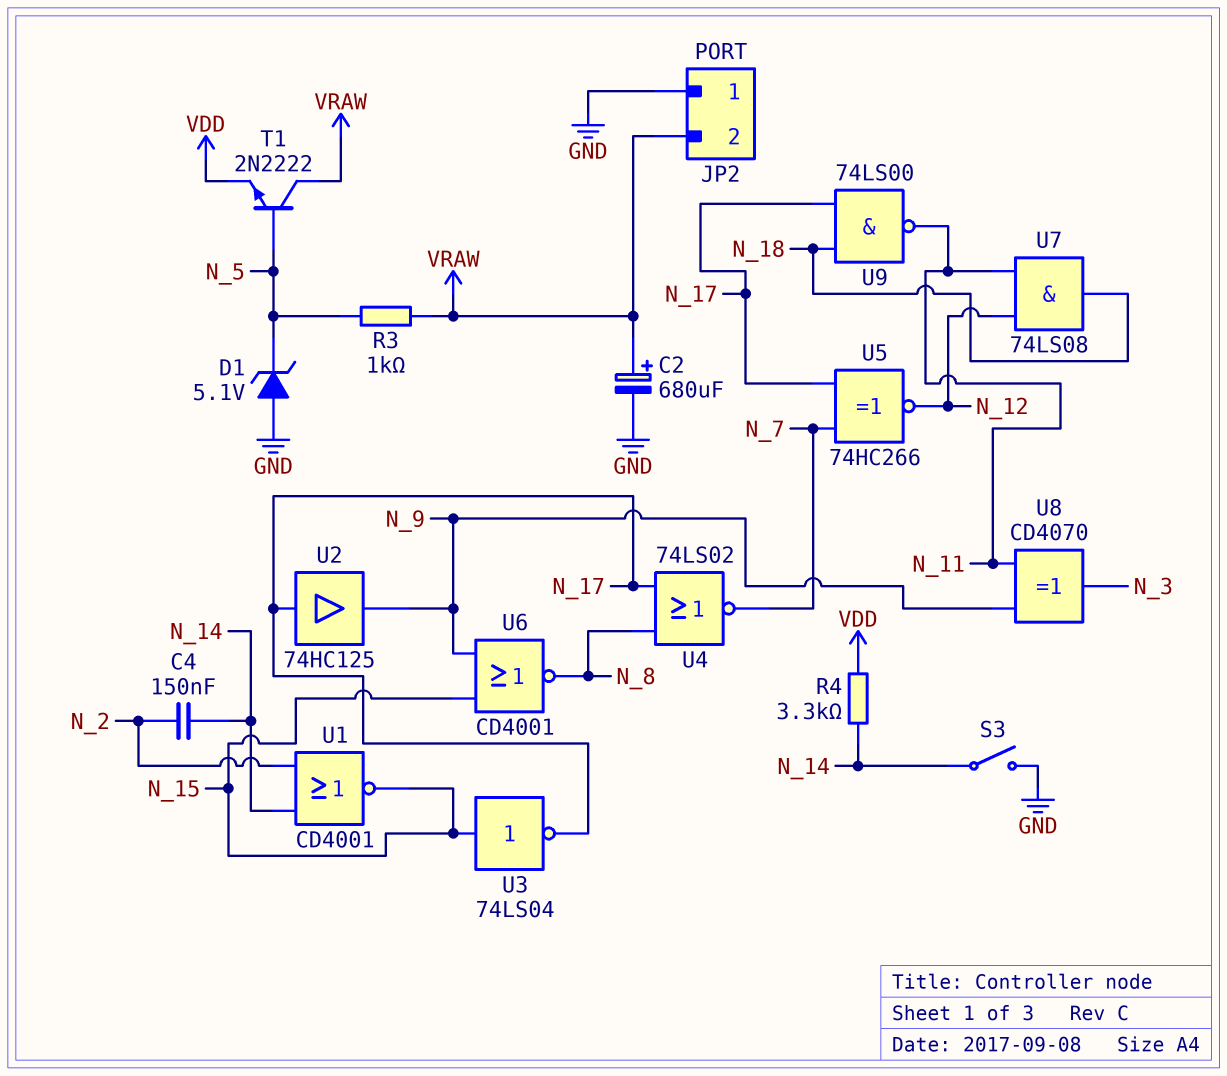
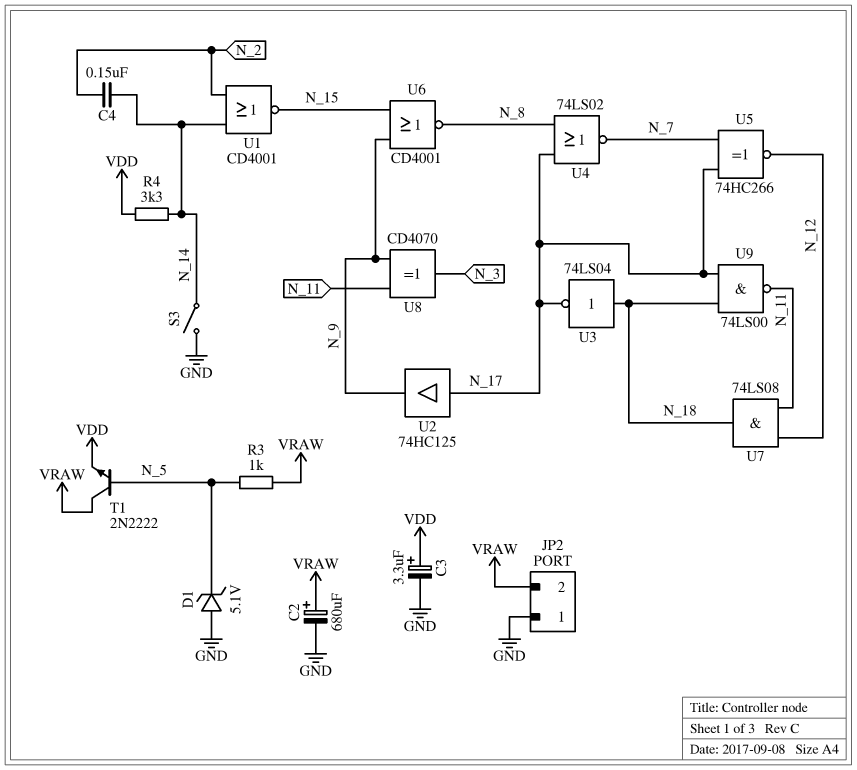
C3: none -> 3.3uF (plus VDD, minus GND)
U3: NOT 74LS04 (in N_15, out N_17) -> NOT 74LS04 (in N_18, out N_17)

